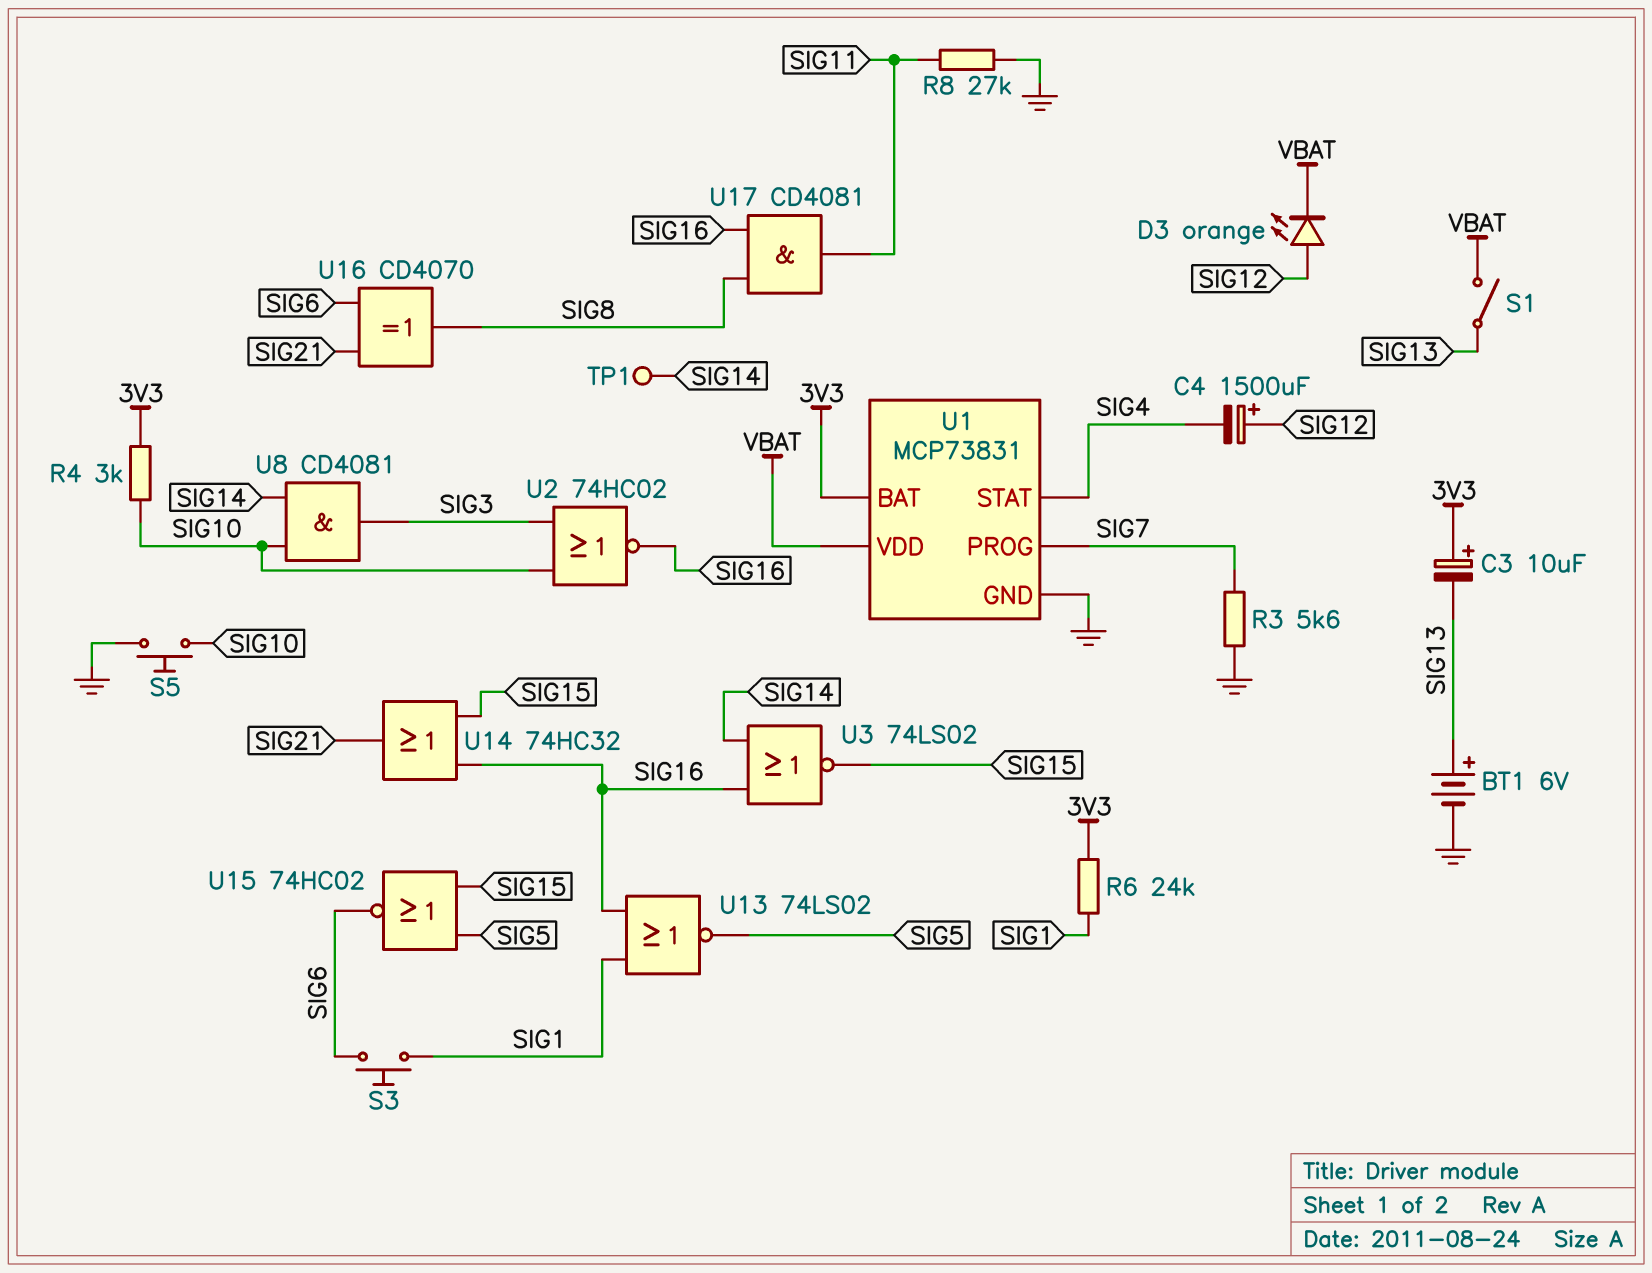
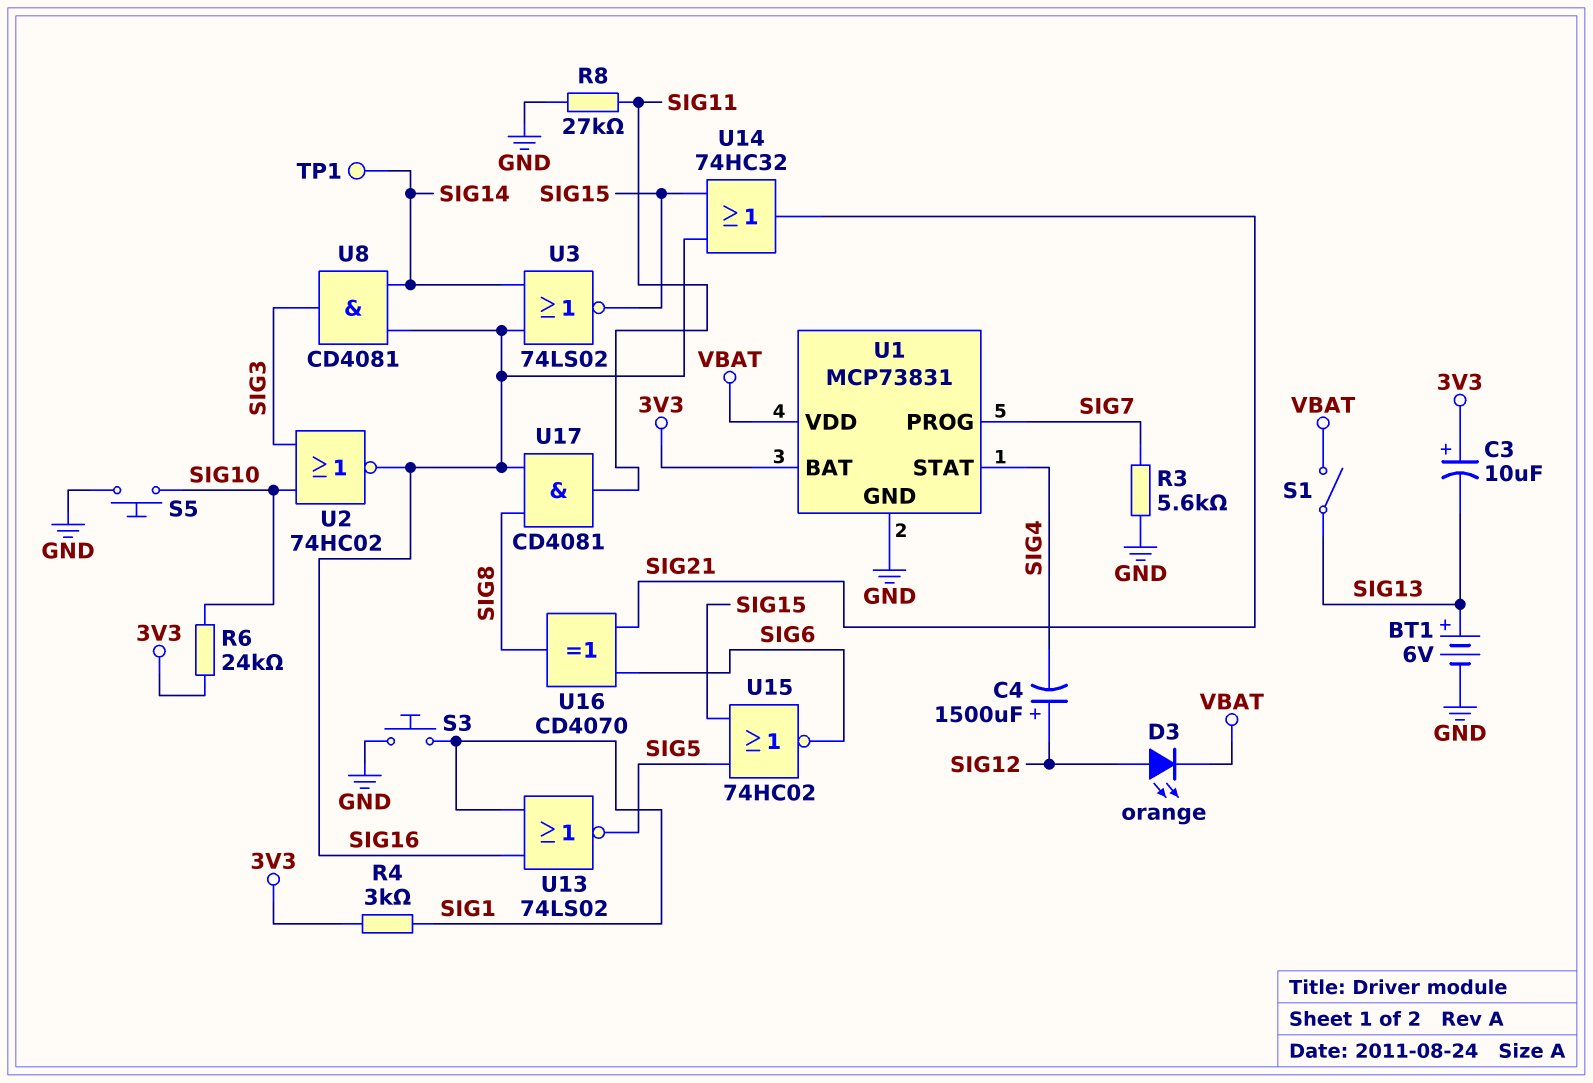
R4: 3k (3V3, SIG10) -> 3k (3V3, SIG1)
R6: 24k (3V3, SIG1) -> 24k (3V3, SIG10)
S3: button (SIG1, SIG6) -> button (GND, SIG1)
U8: AND CD4081 (in SIG10, in SIG14, out SIG3) -> AND CD4081 (in SIG14, in SIG16, out SIG3)

